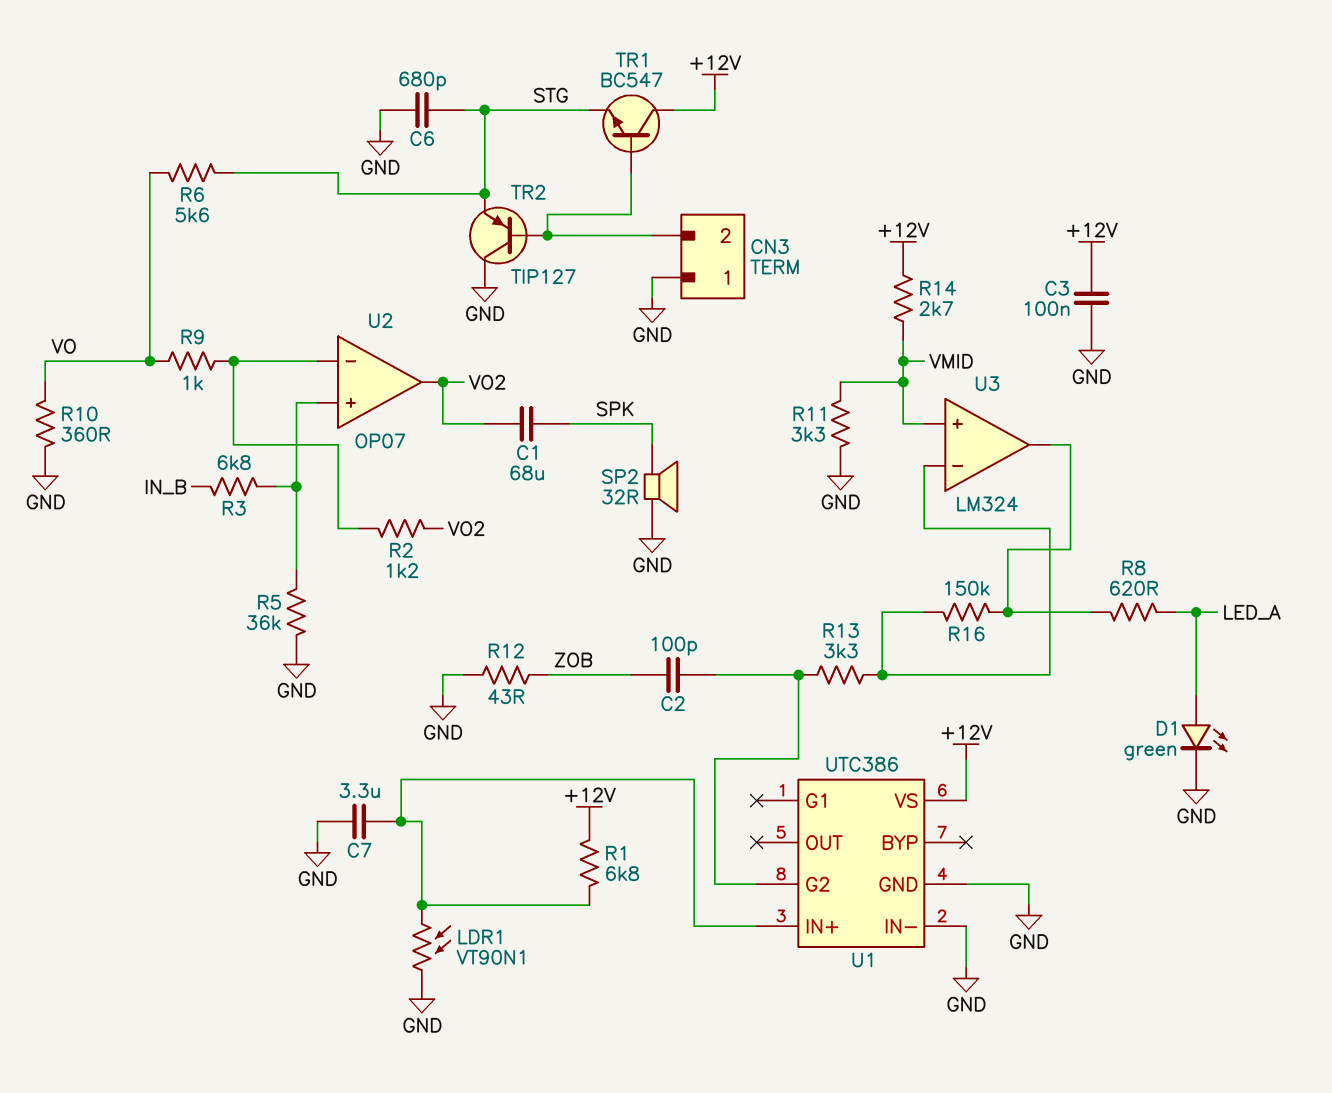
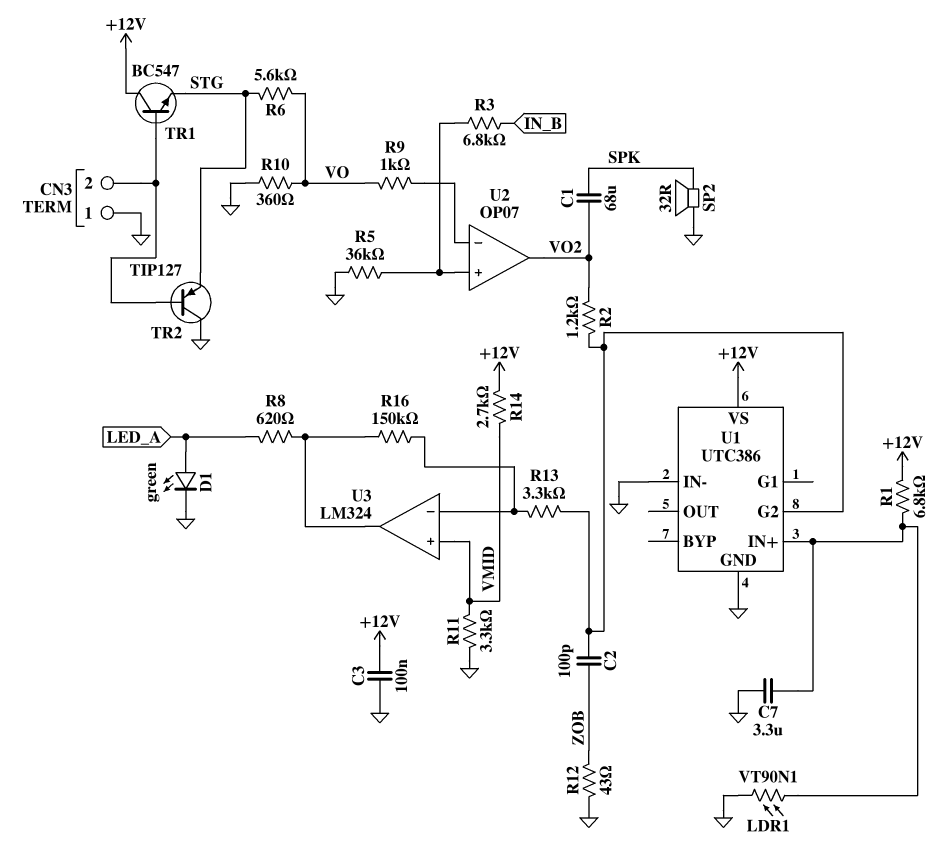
C6: 680pF (GND, STG) -> none
R2: 1.2k (U2/in-, VO2) -> 1.2k (U1/G2, VO2)

